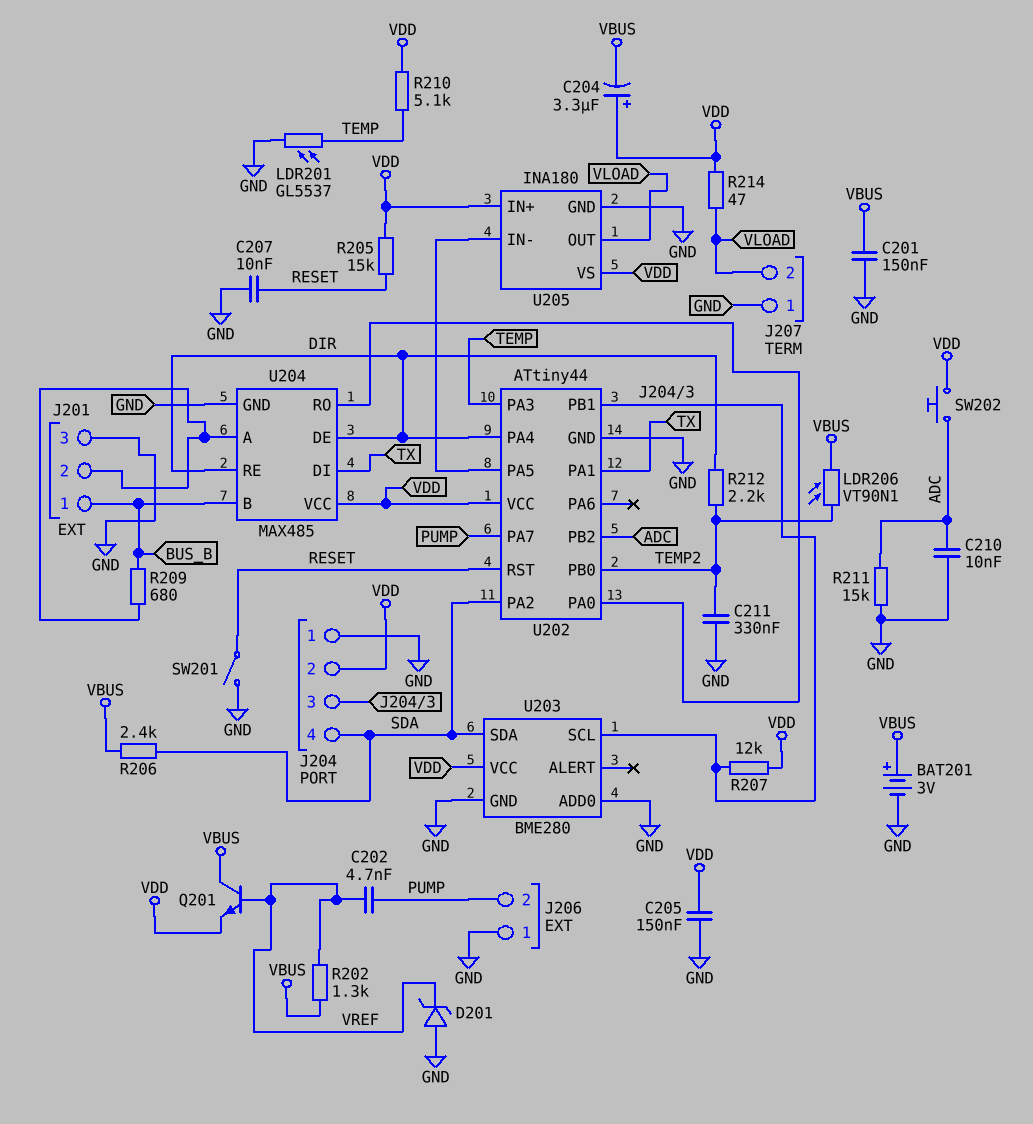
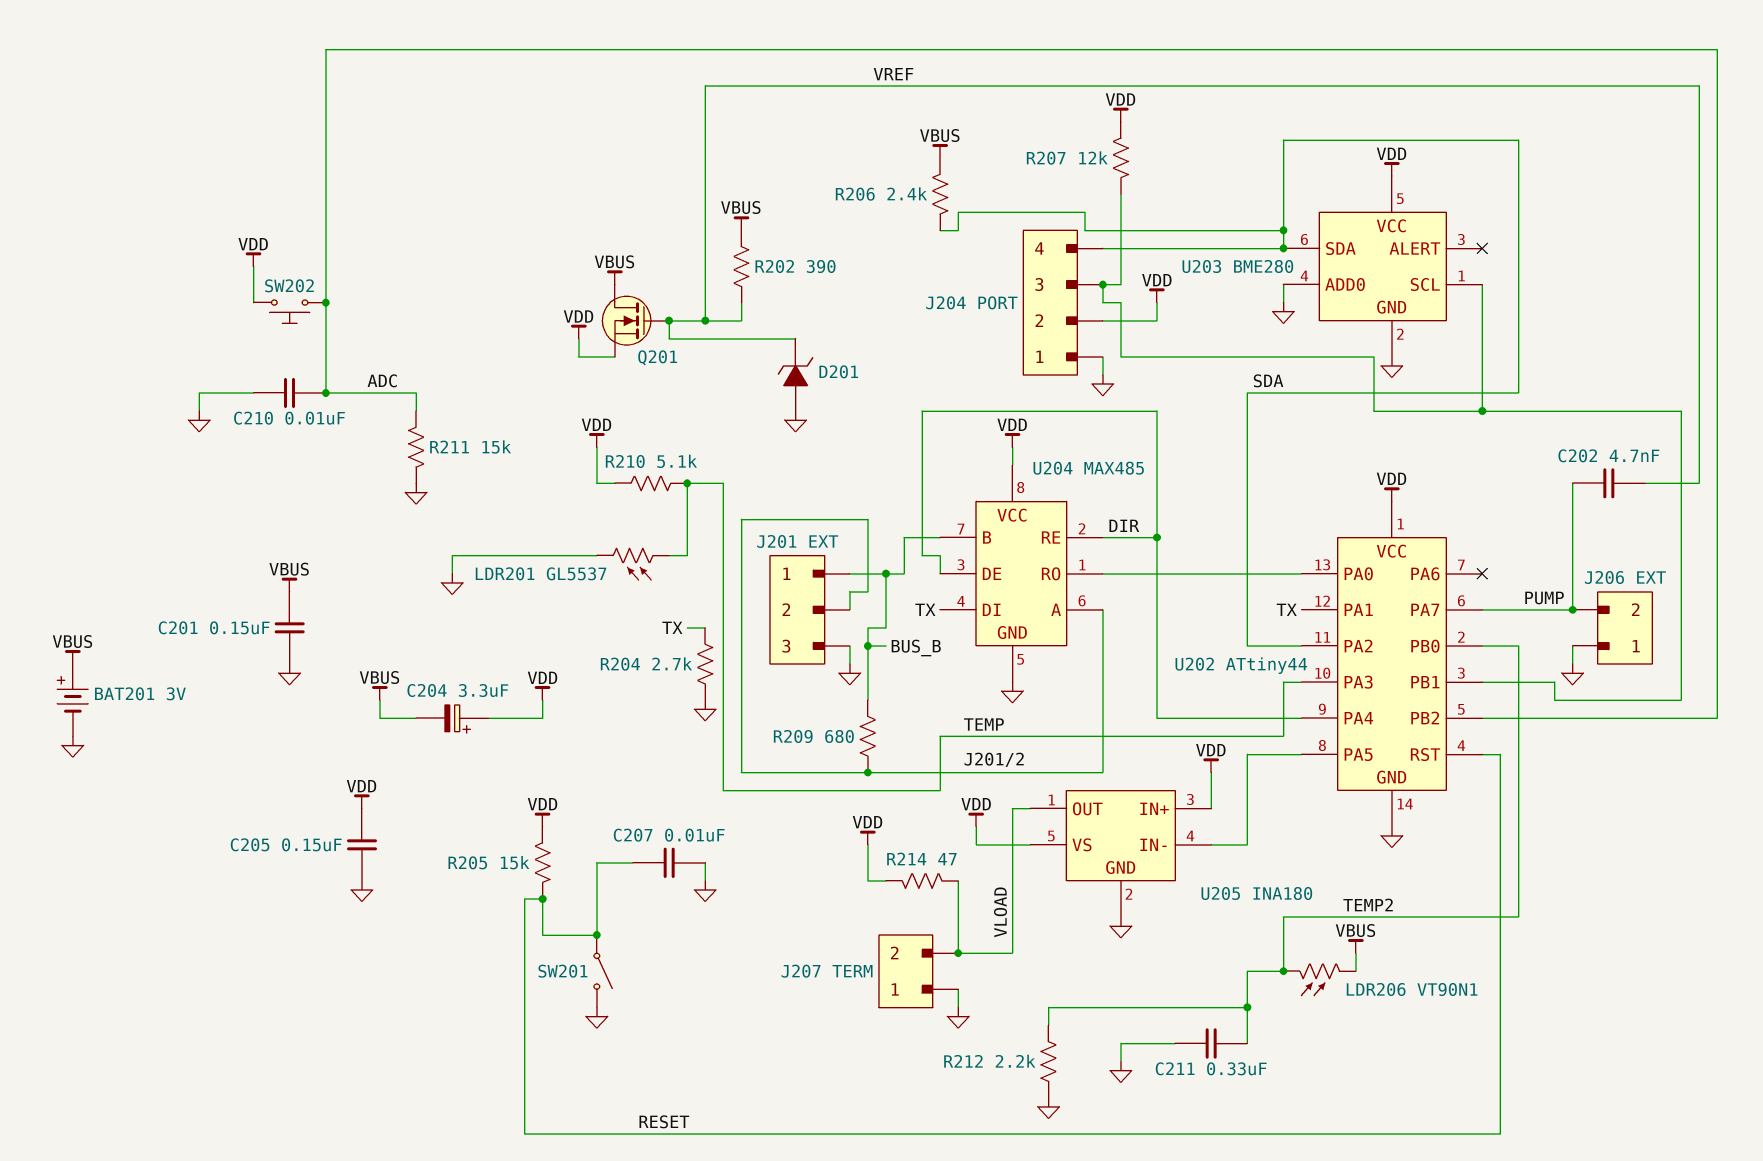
Q201: NPN (B VREF, C VBUS, E VDD) -> NMOS (G VREF, D VBUS, S VDD)
R202: 1.3k (VBUS, VREF) -> 390 (VBUS, VREF)
R204: none -> 2.7k (GND, TX)
R212: 2.2k (DIR, TEMP2) -> 2.2k (GND, TEMP2)

